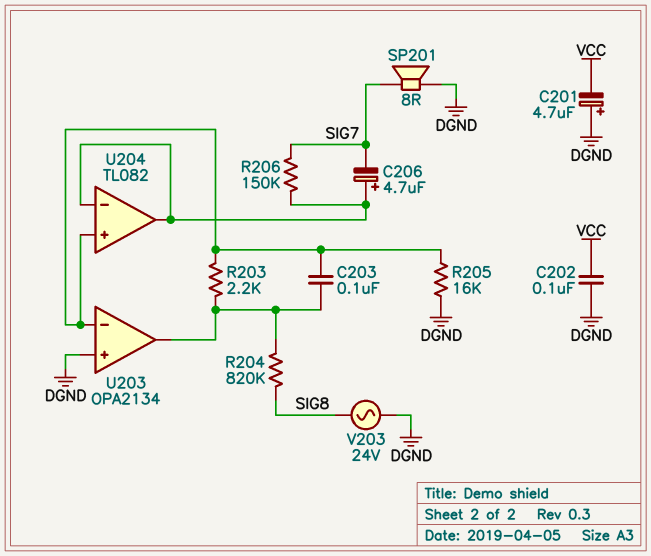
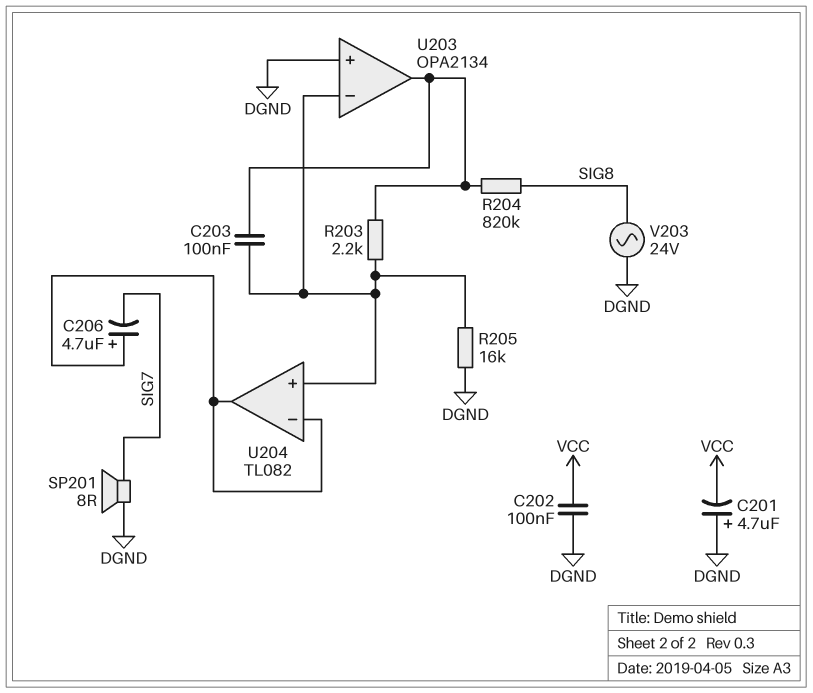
R206: 150k (SIG7, U204/in-) -> none

